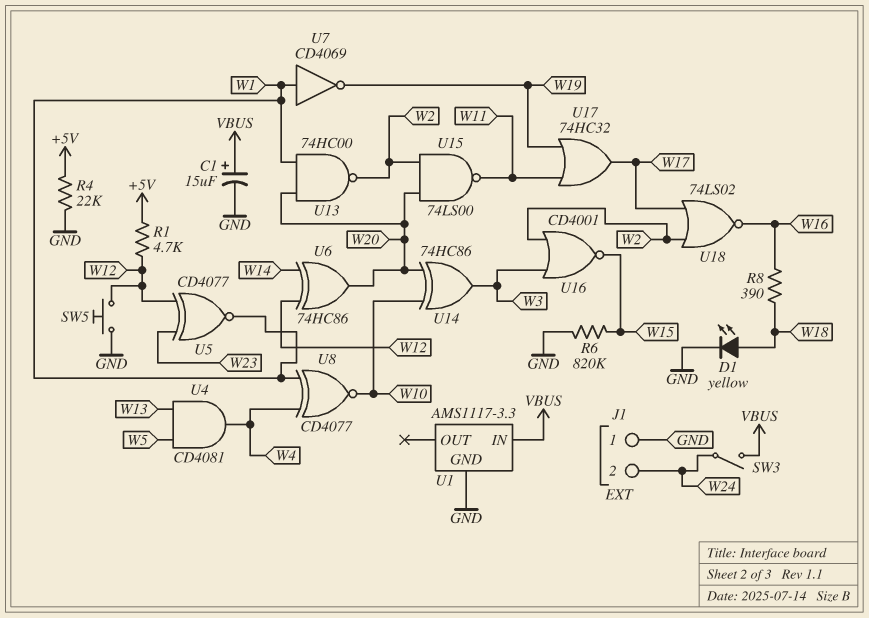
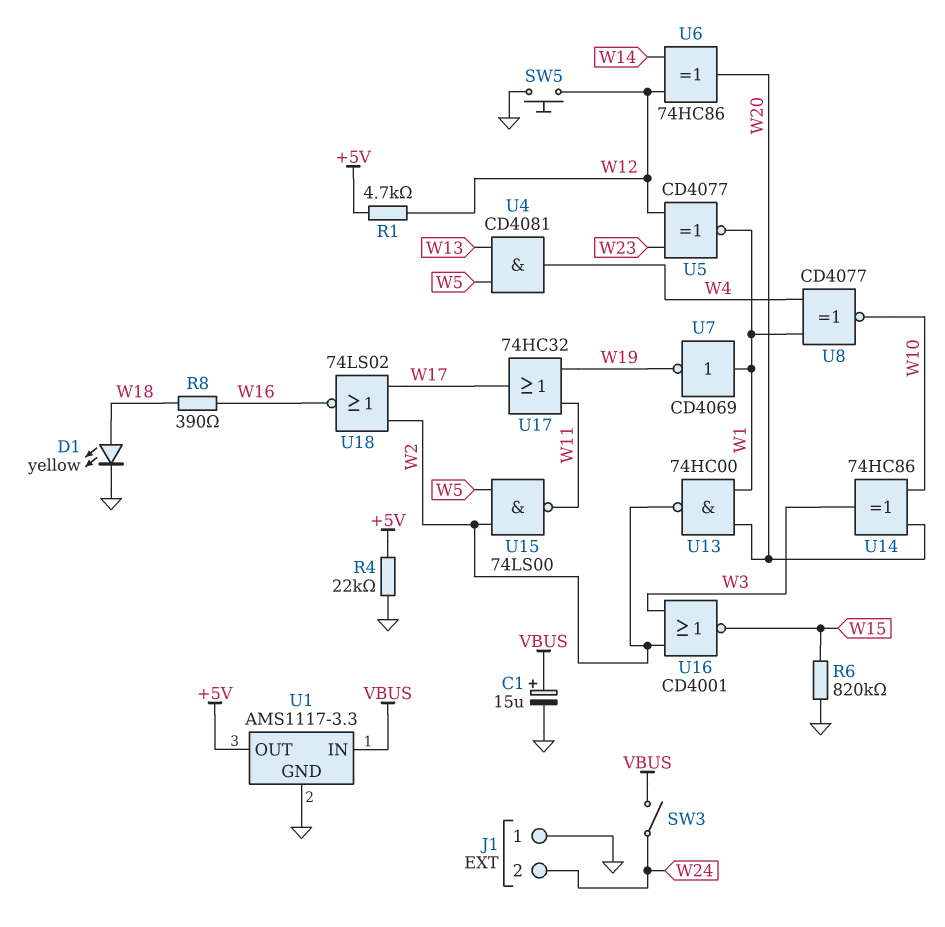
U1 pin OUT: none -> +5V
U15: NAND 74LS00 (in W2, in W20, out W11) -> NAND 74LS00 (in W2, in W5, out W11)

